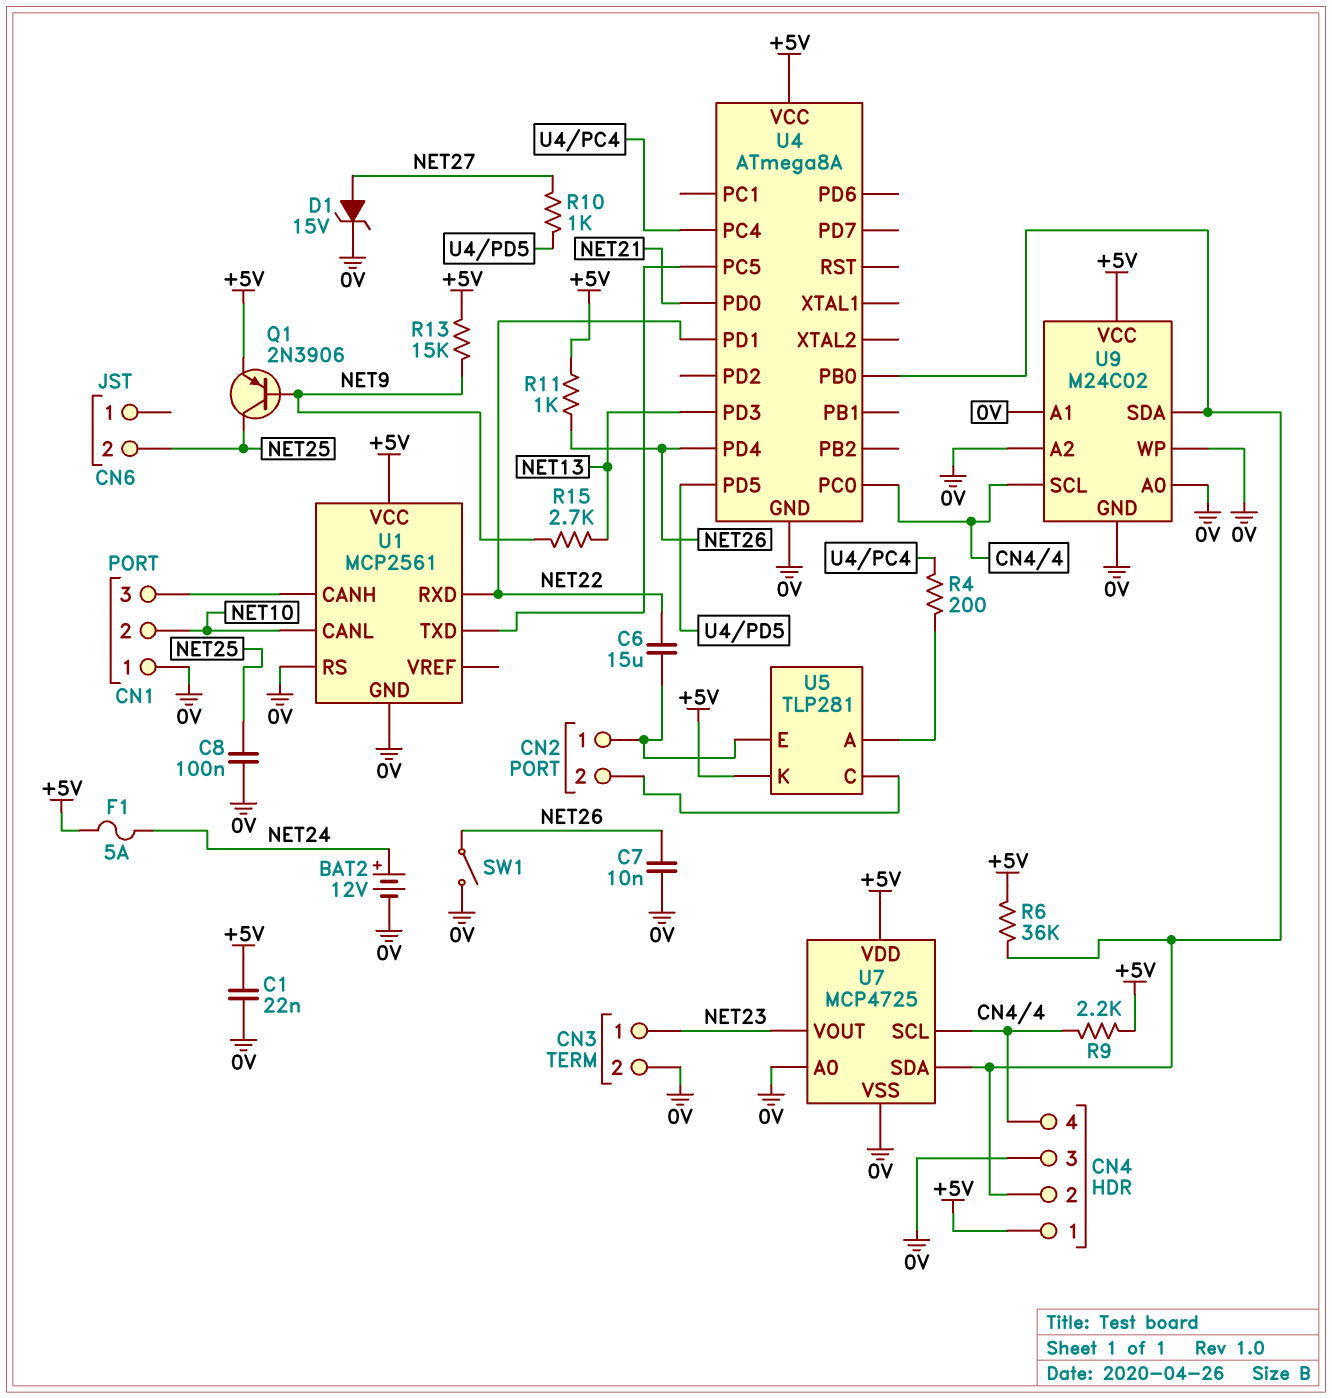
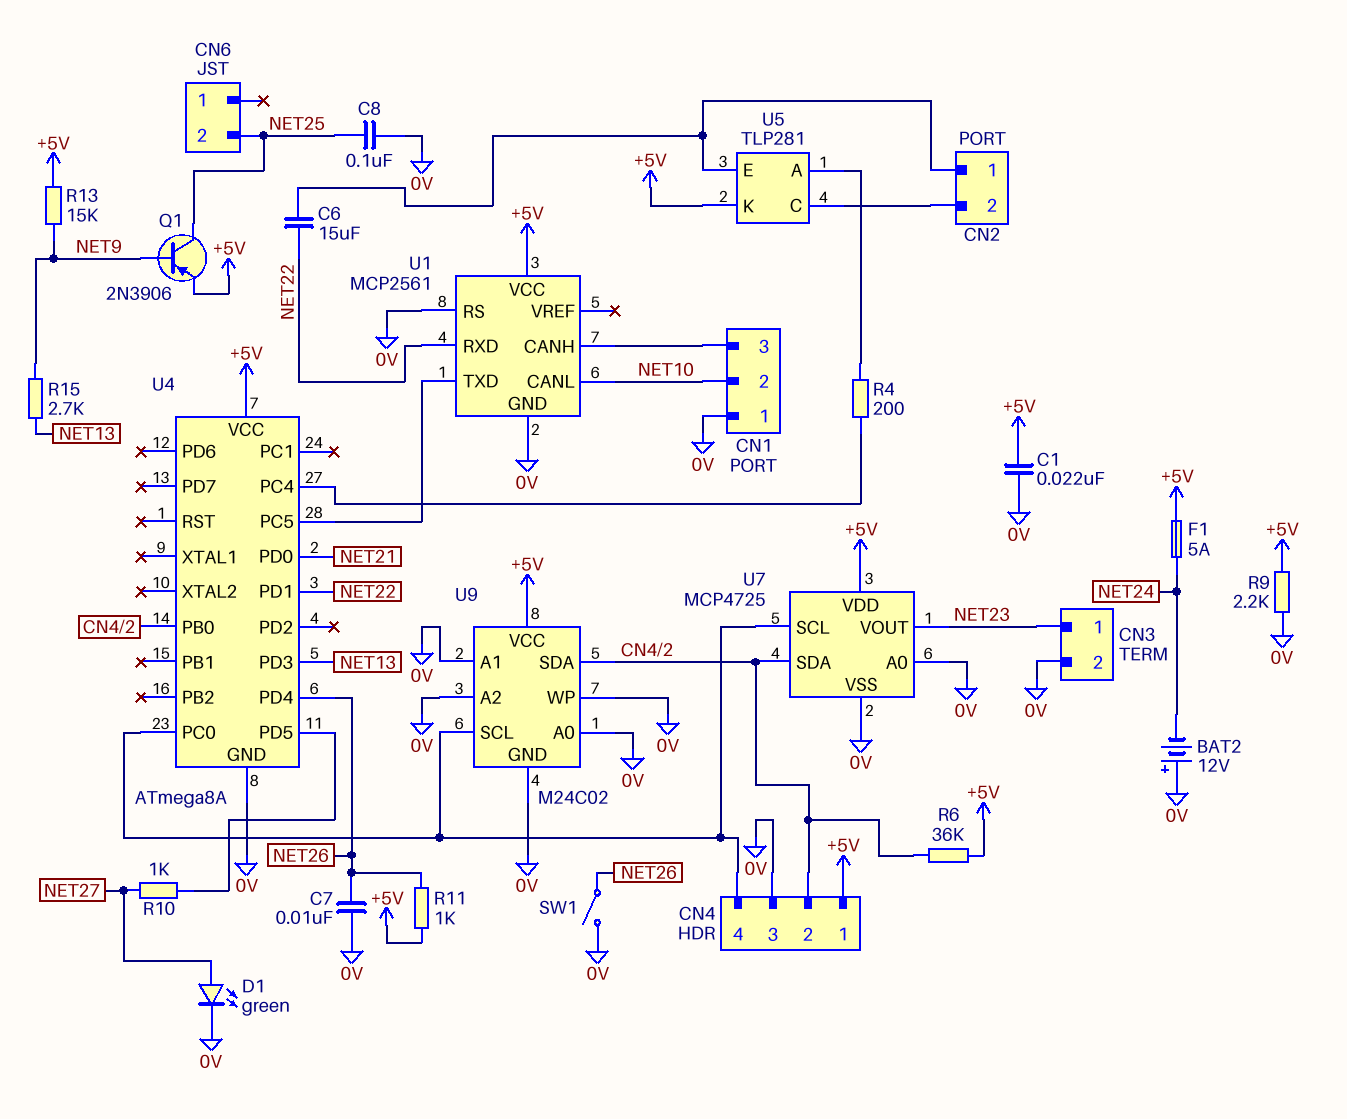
BAT2: 12V (plus NET24, minus 0V) -> 12V (plus 0V, minus NET24)
D1: zener 15V (A NET27, K 0V) -> LED green (A NET27, K 0V)
R9: 2.2k (+5V, CN4/4) -> 2.2k (+5V, 0V)

